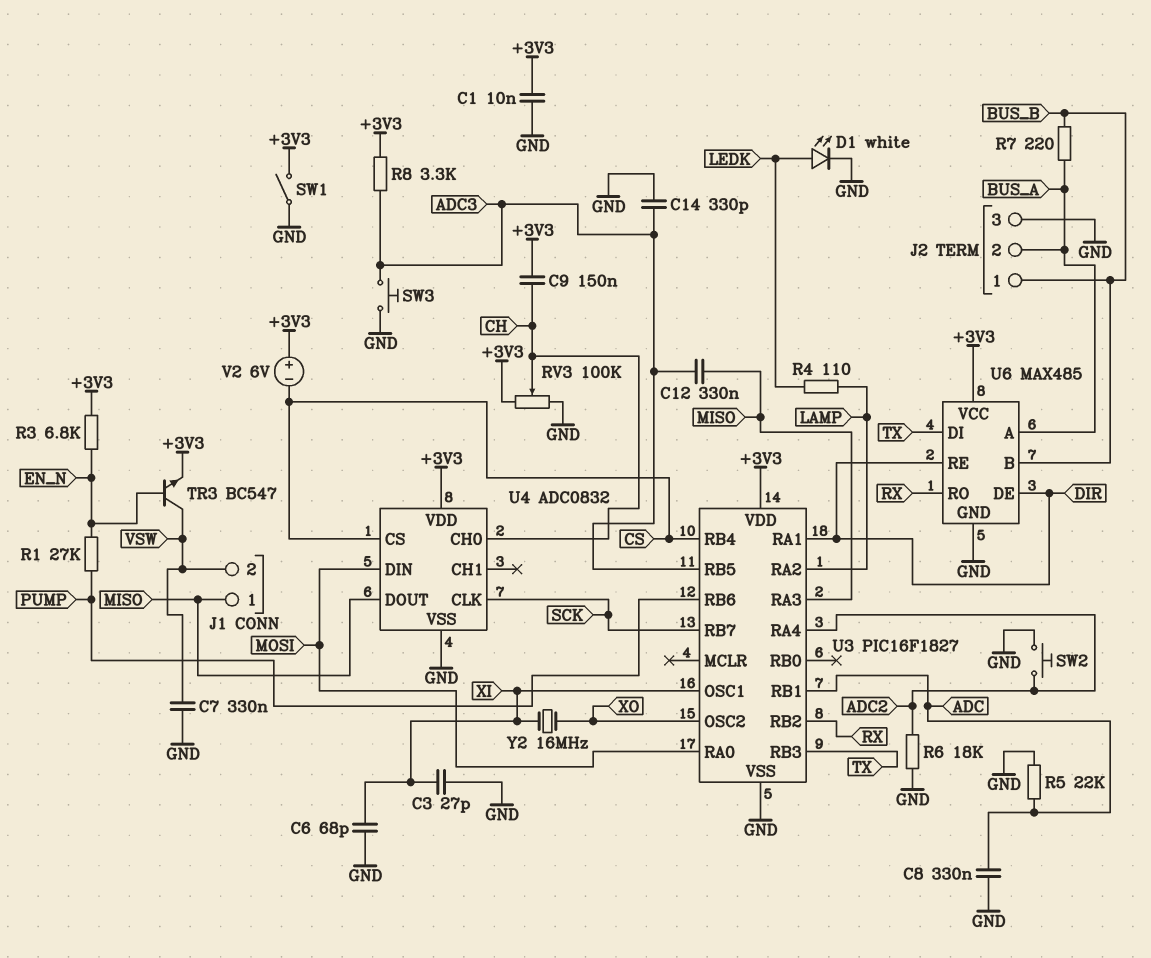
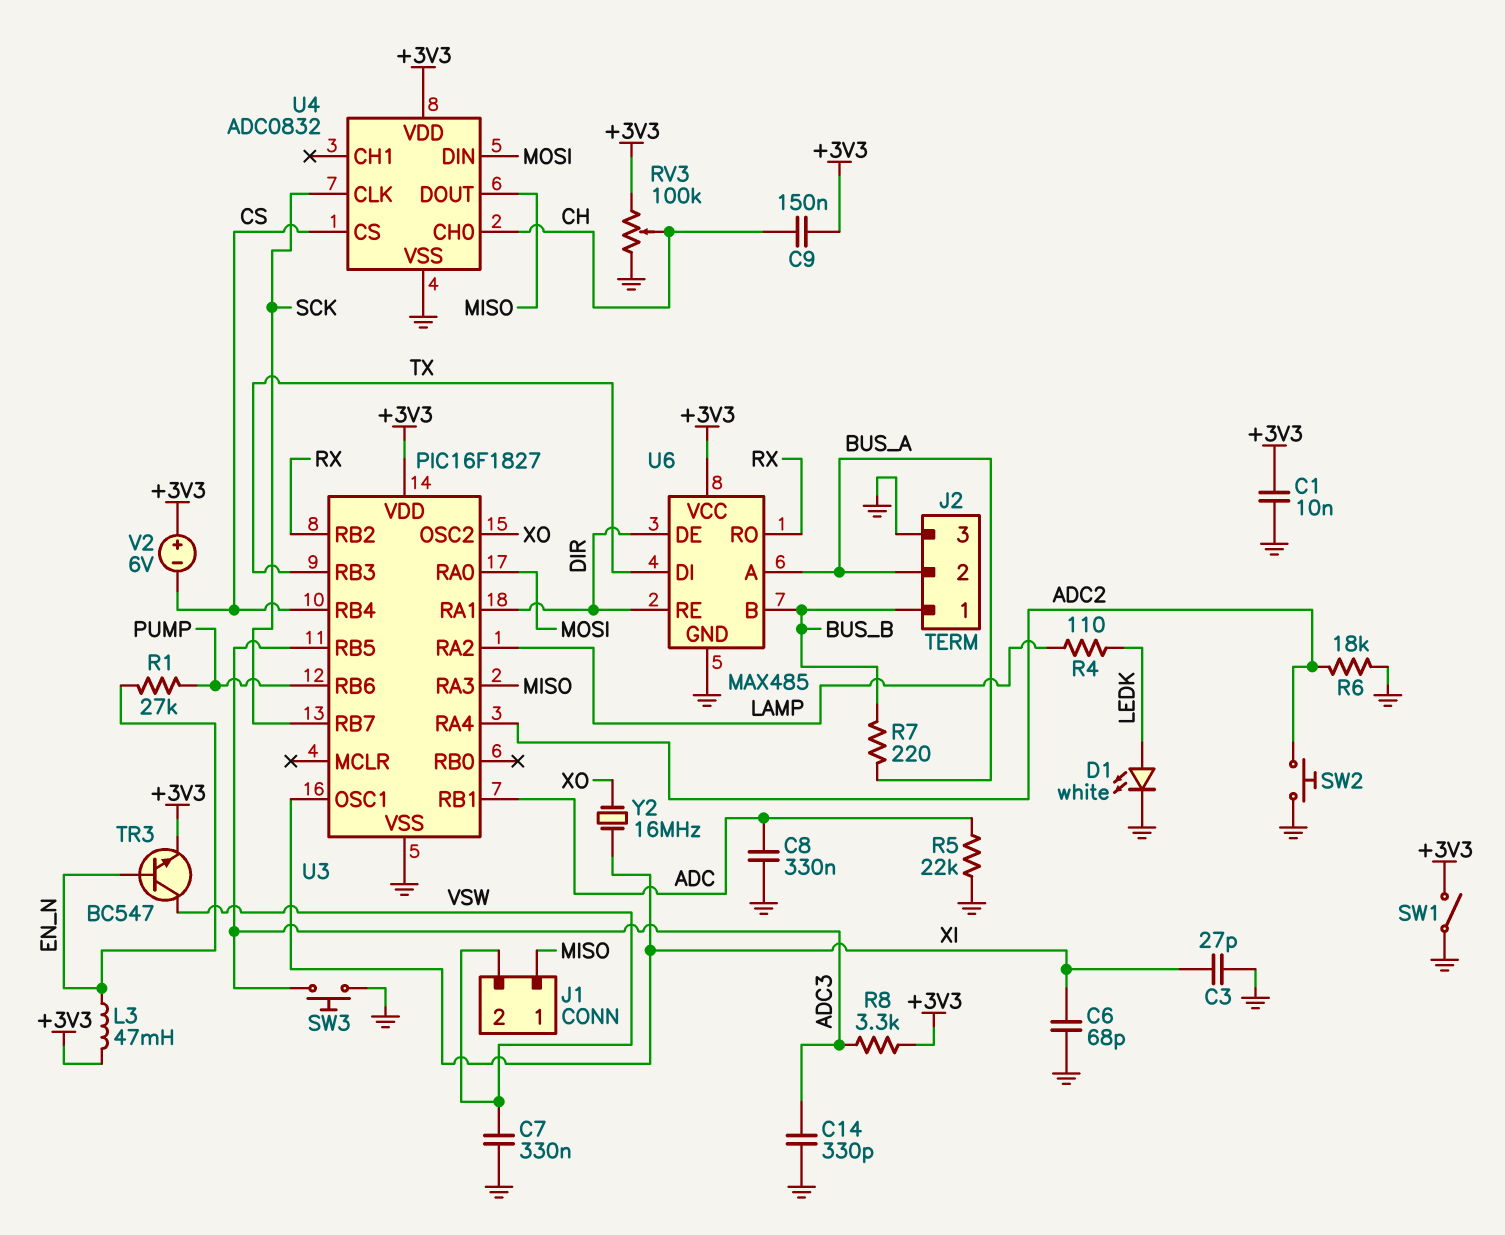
C12: 330nF (ADC3, MISO) -> none
L3: none -> 47mH (+3V3, EN_N)
R3: 6.8k (+3V3, EN_N) -> none

